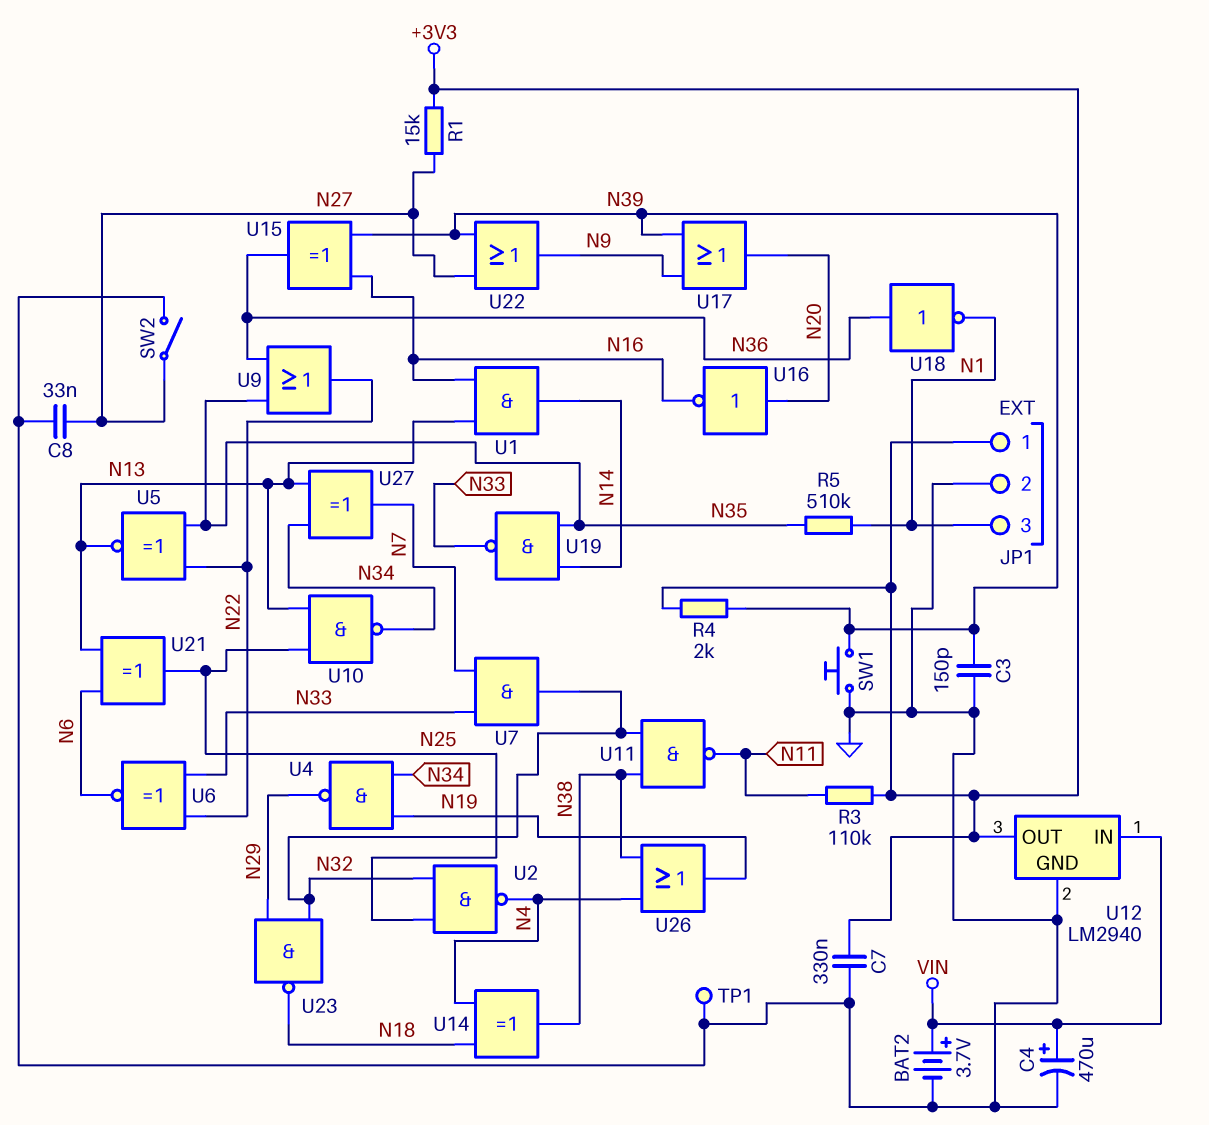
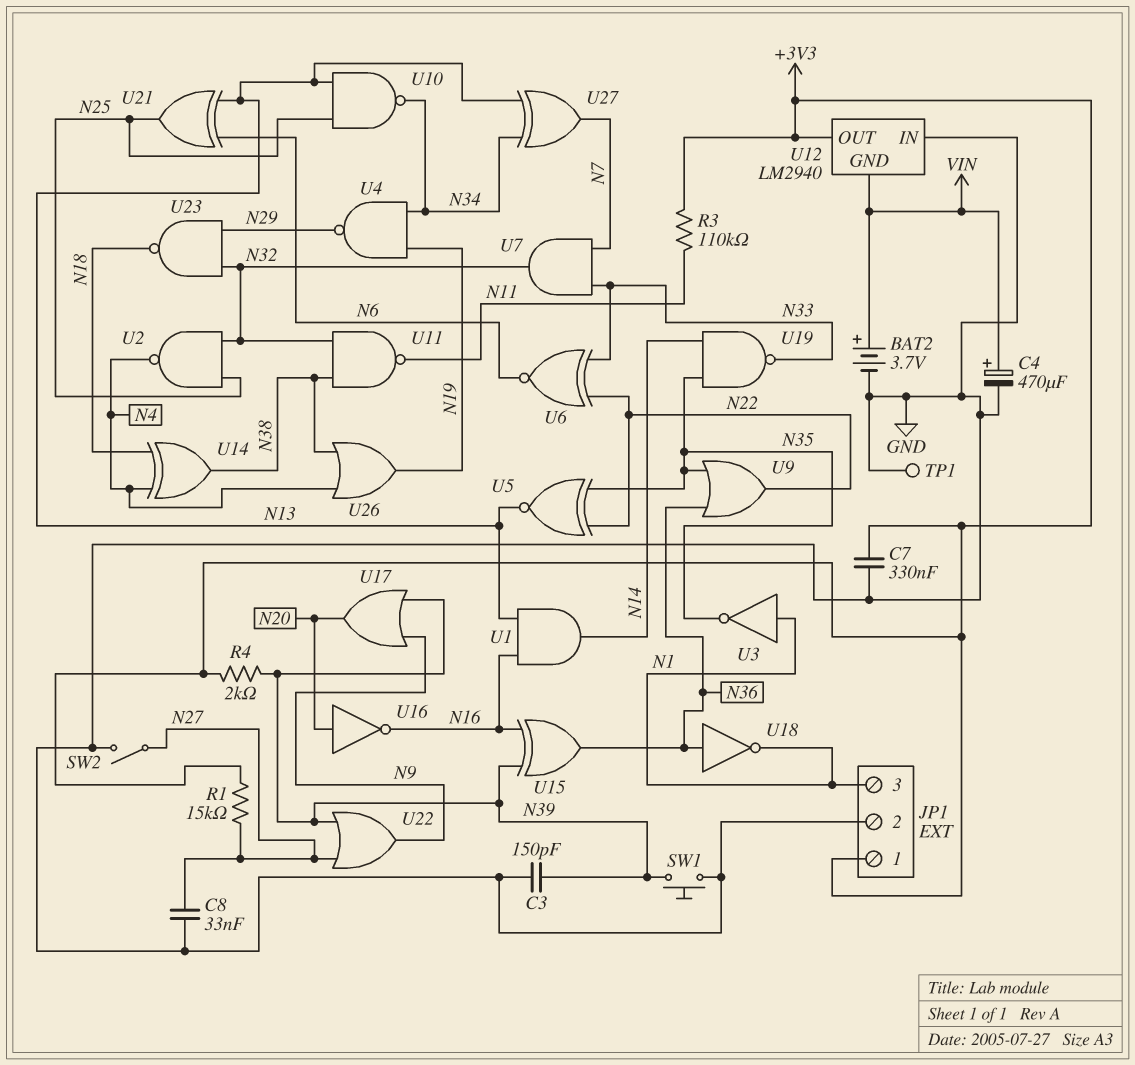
R5: 510k (N1, N35) -> none
U3: none -> NOT (in N1, out N35)
U12 pin GND: GND -> VIN
U12 pin IN: VIN -> GND

